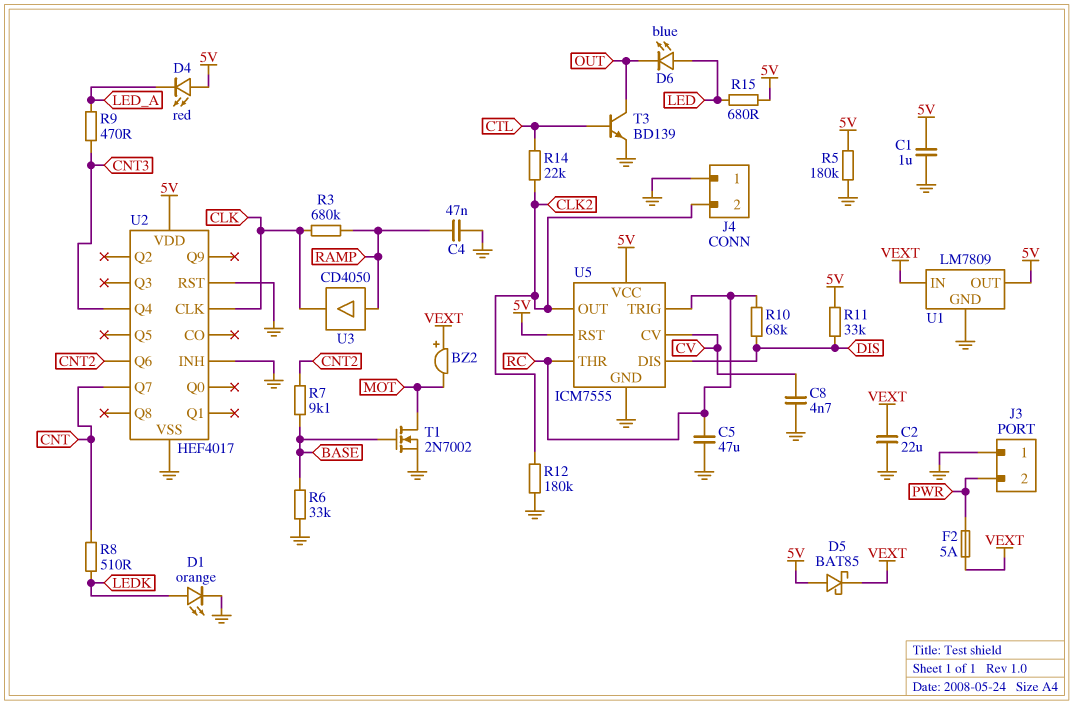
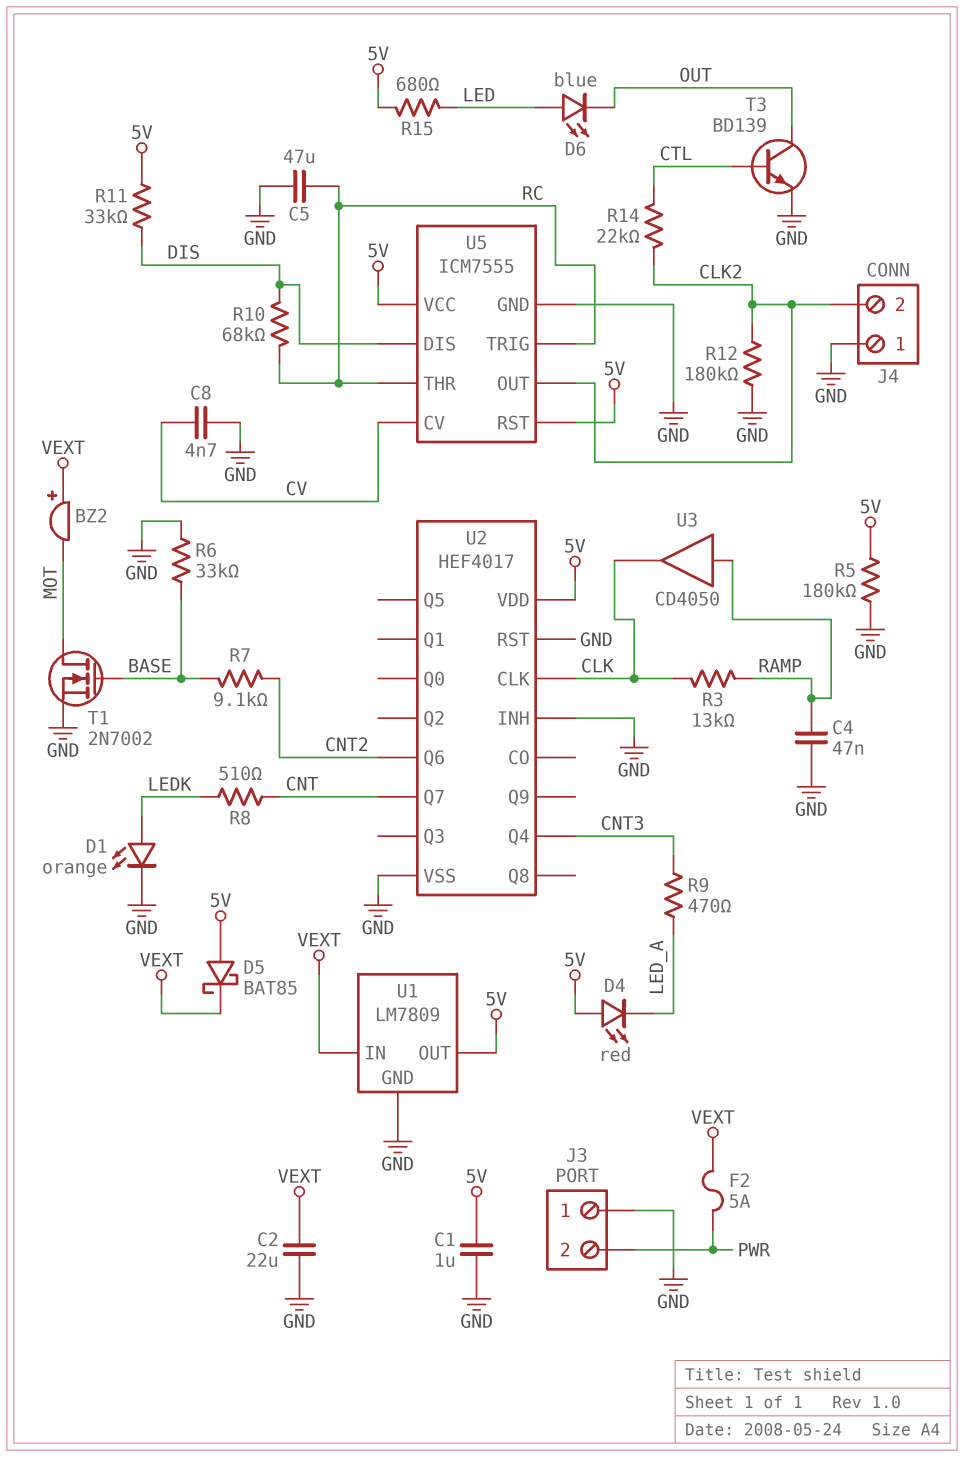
R3: 680k (CLK, RAMP) -> 13k (CLK, RAMP)

